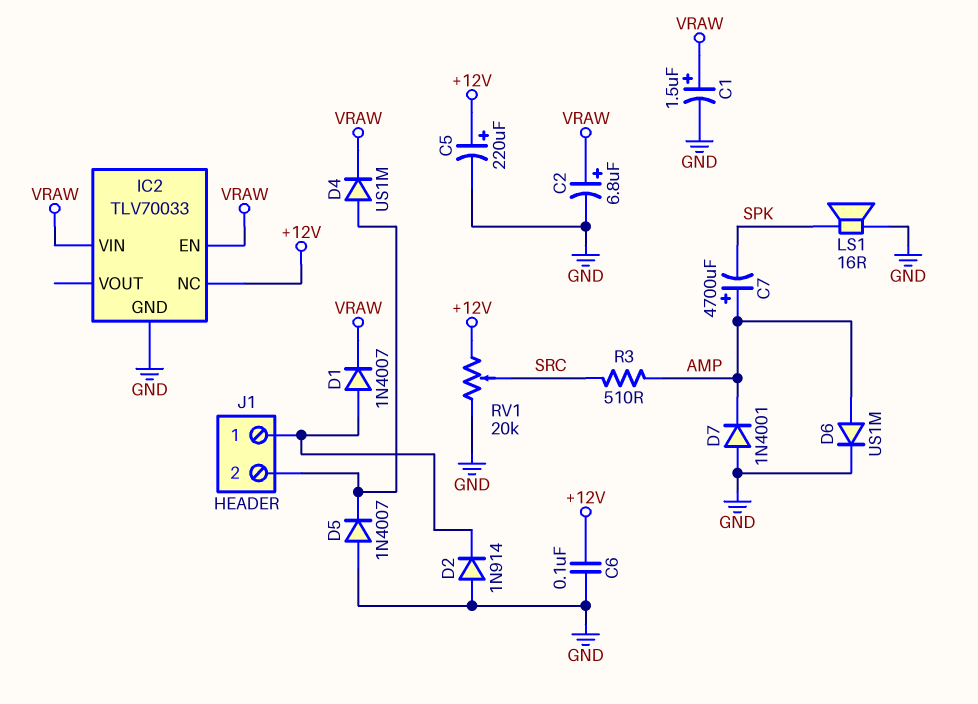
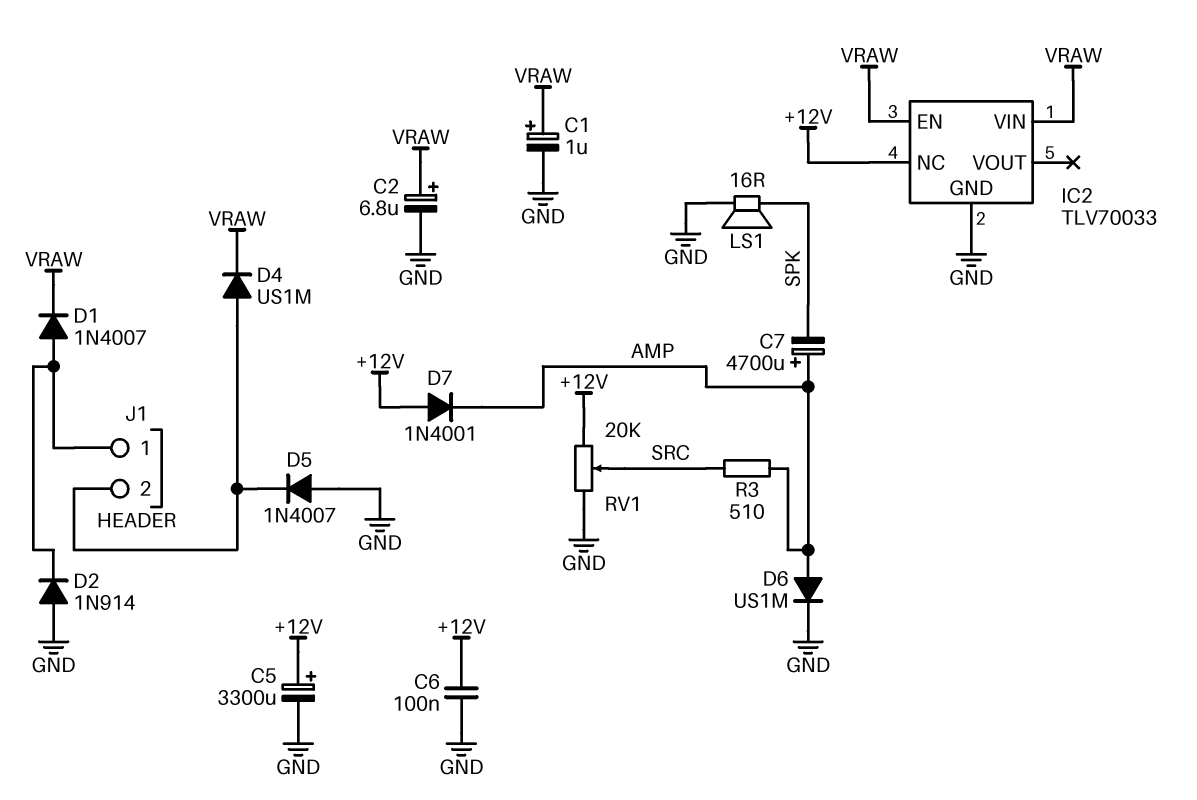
C1: 1.5uF (plus VRAW, minus GND) -> 1uF (plus VRAW, minus GND)
C5: 220uF (plus +12V, minus GND) -> 3300uF (plus +12V, minus GND)
D7: diode 1N4001 (A GND, K AMP) -> diode 1N4001 (A +12V, K AMP)

